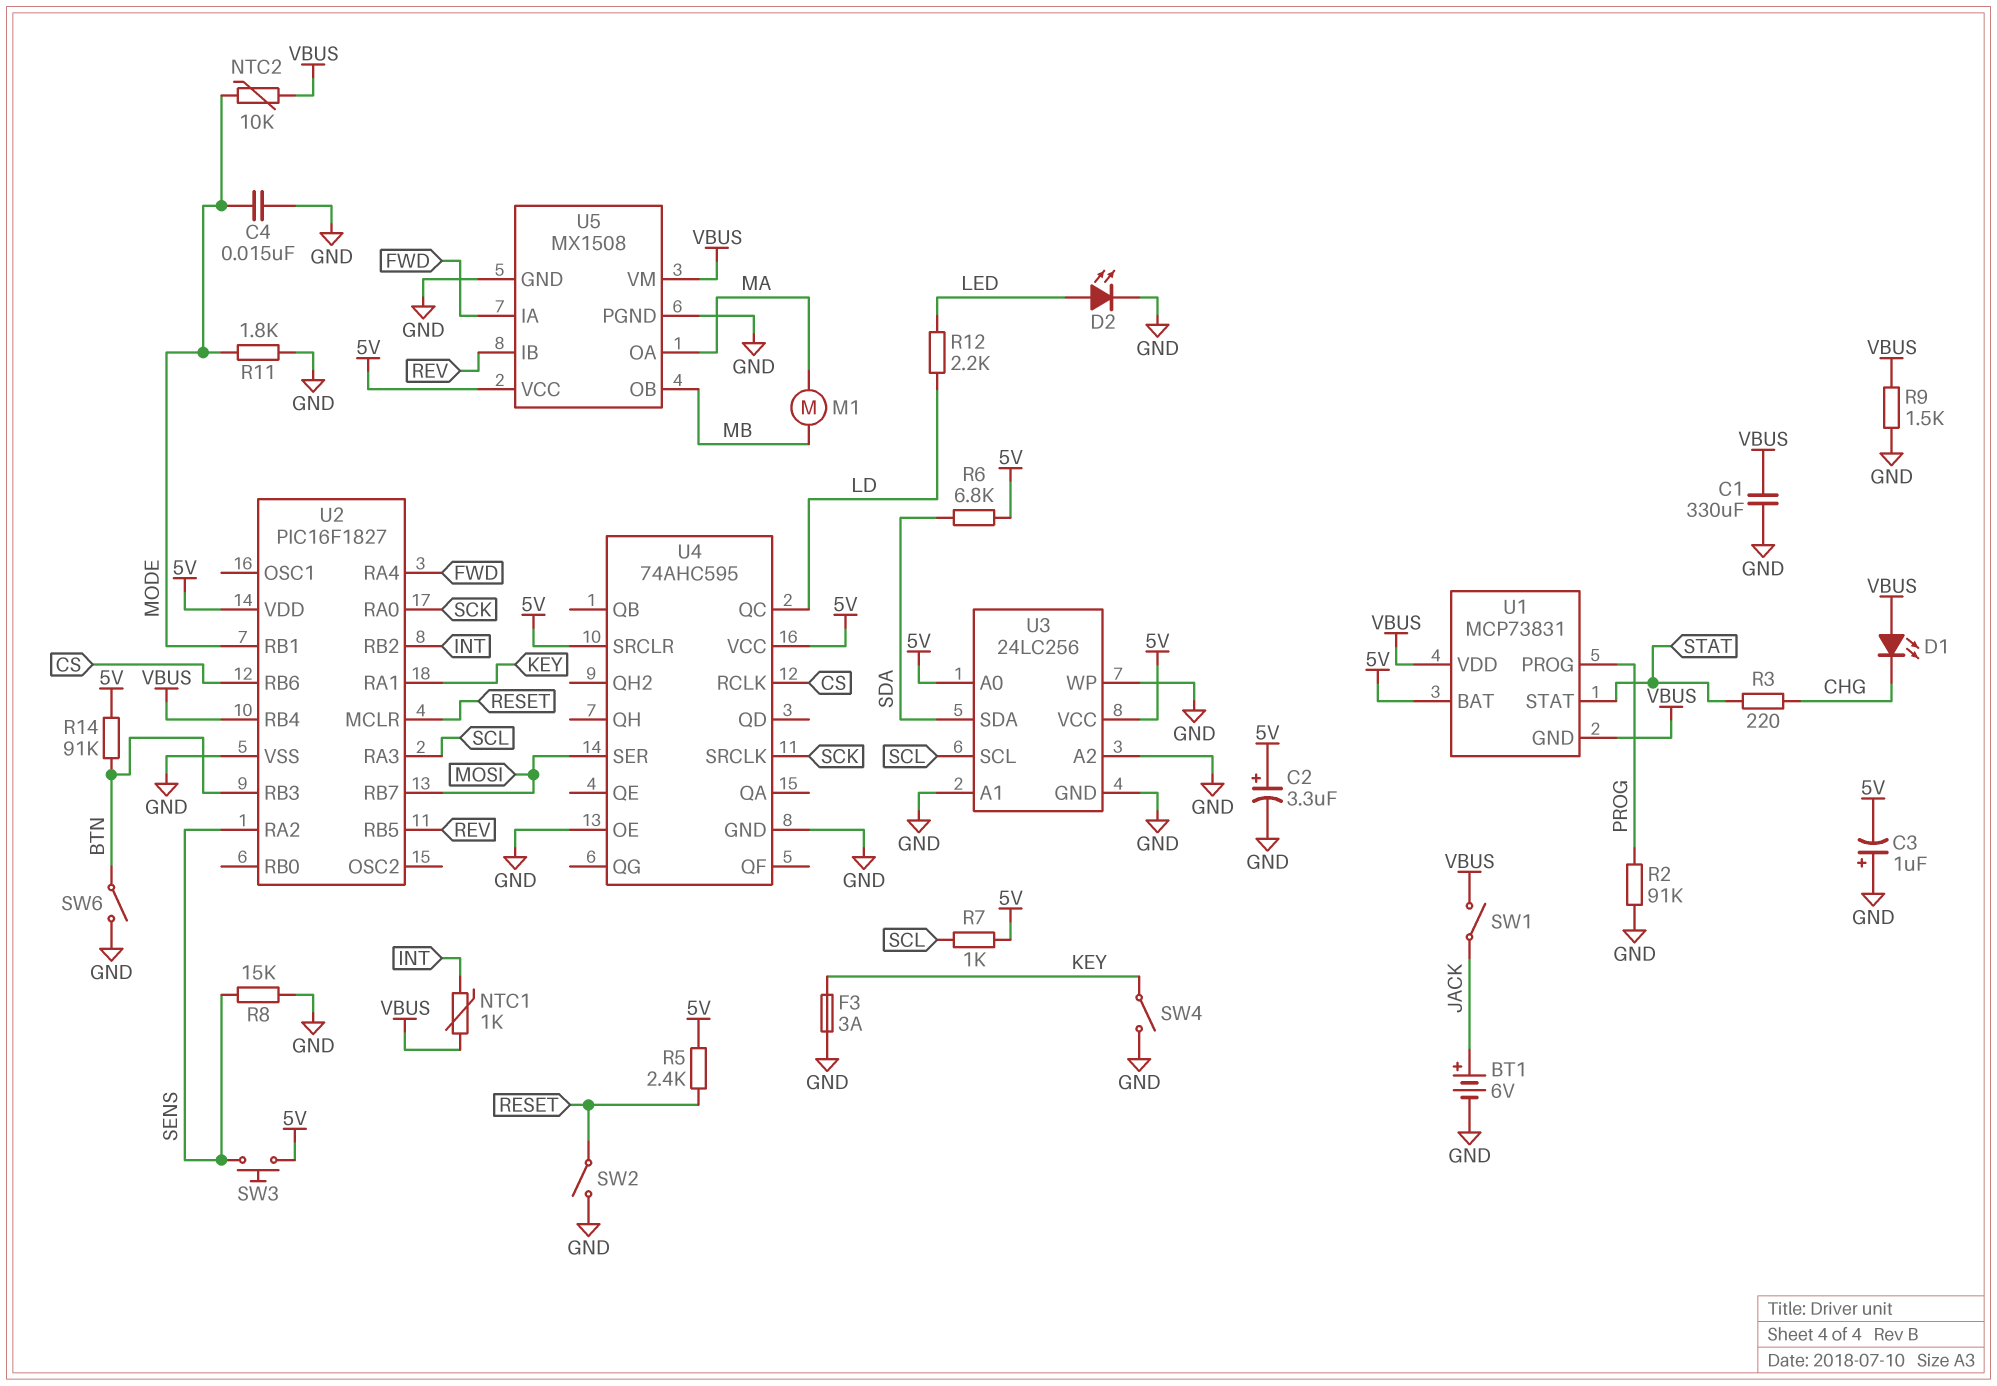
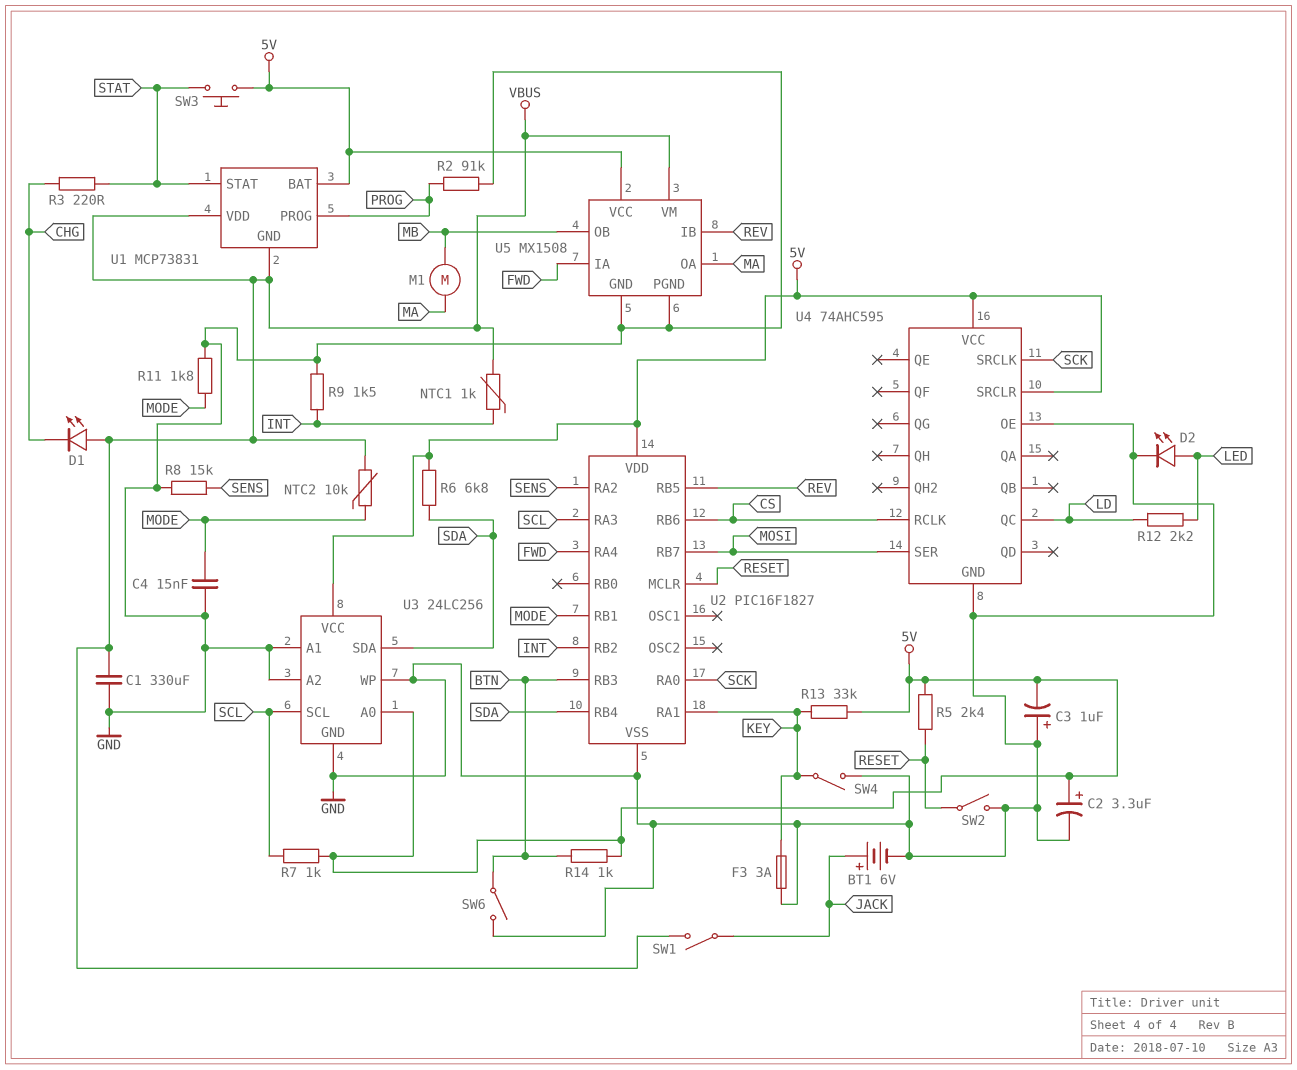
R9: 1.5k (GND, VBUS) -> 1.5k (GND, INT)
R13: none -> 33k (5V, KEY)
R14: 91k (5V, BTN) -> 1k (5V, BTN)
SW3: button (5V, SENS) -> button (5V, STAT)
U2 pin RB4: VBUS -> SDA

